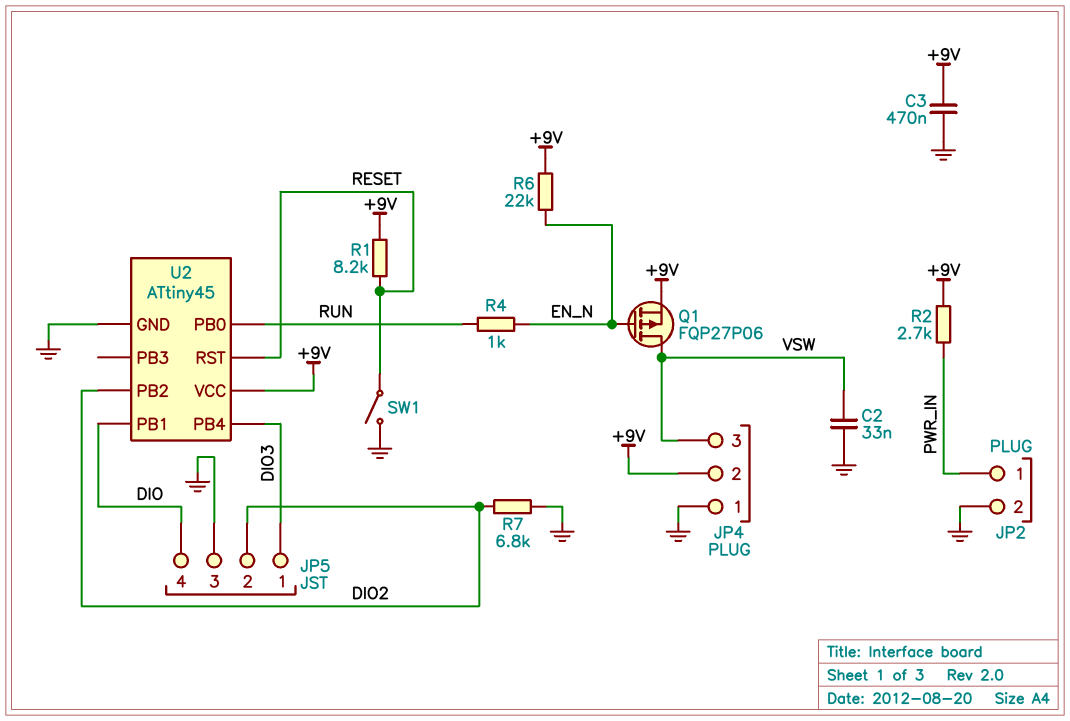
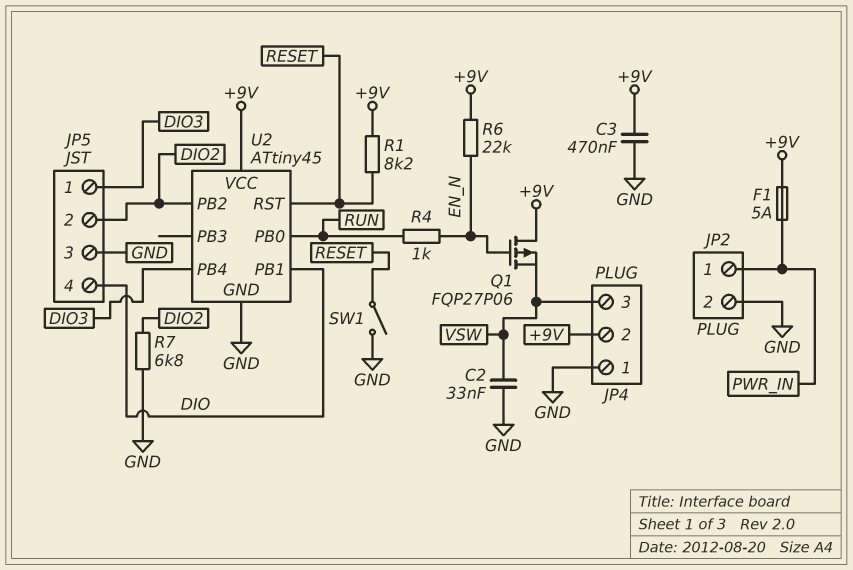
F1: none -> 5A (+9V, PWR_IN)
Q1: PMOS FQP27P06 (G EN_N, D VSW, S +9V) -> PMOS FQP27P06 (G EN_N, D +9V, S VSW)
R2: 2.7k (+9V, PWR_IN) -> none

